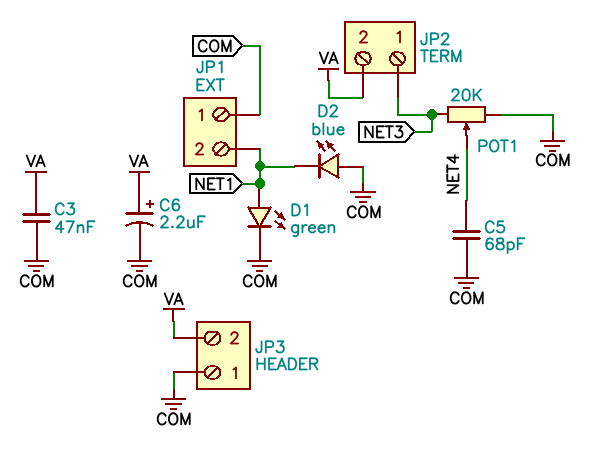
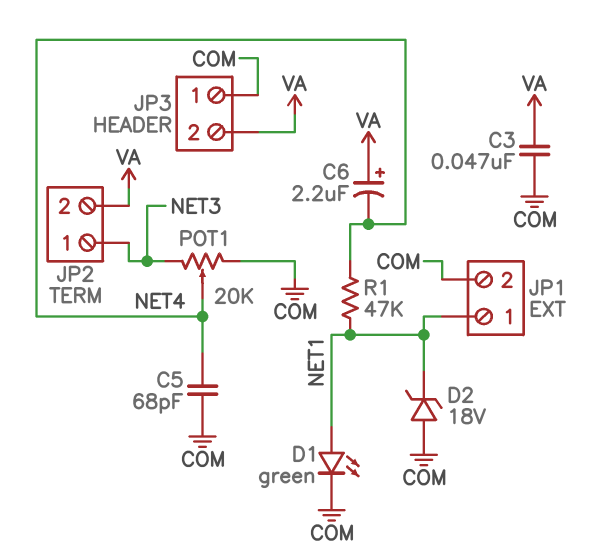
C6: 2.2uF (plus VA, minus COM) -> 2.2uF (plus VA, minus NET4)
D2: LED blue (A COM, K NET1) -> zener 18V (A COM, K NET1)
JP1 pin 1: COM -> NET1
JP1 pin 2: NET1 -> COM
R1: none -> 47k (NET1, NET4)

